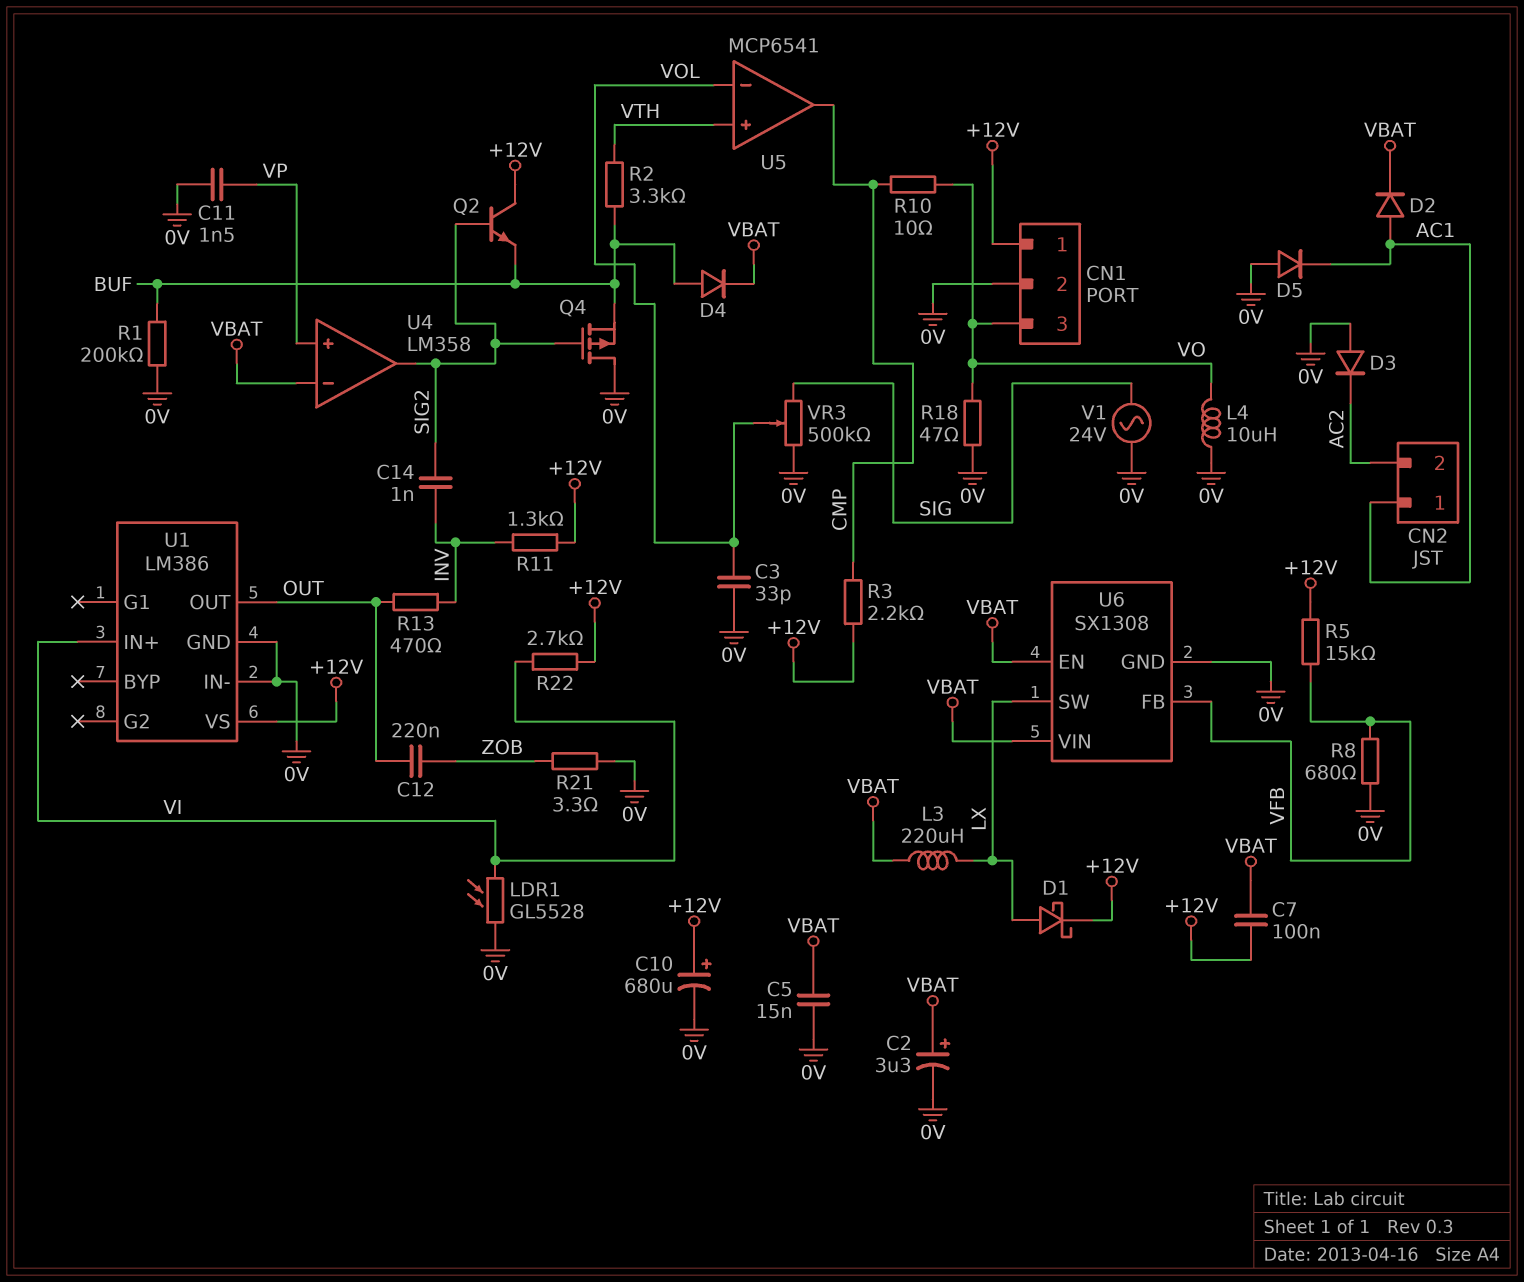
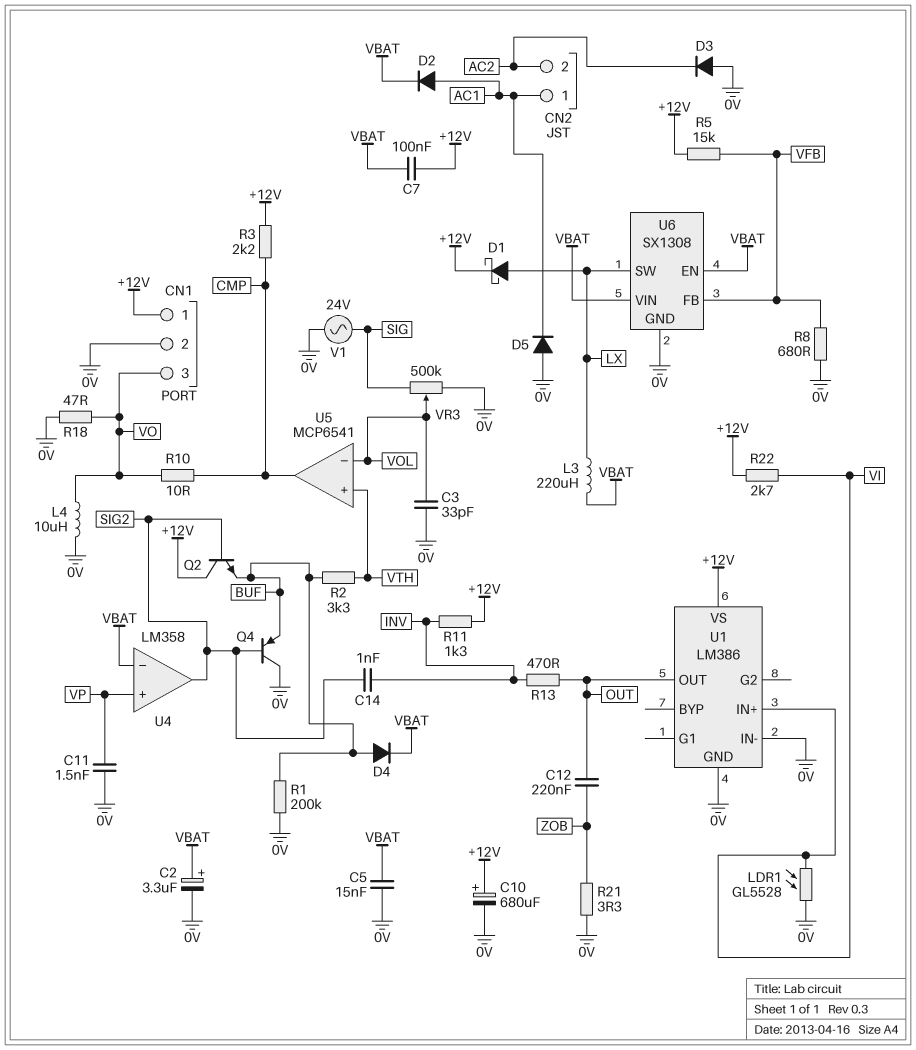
Q4: PMOS (G SIG2, D 0V, S BUF) -> PNP (B SIG2, C 0V, E BUF)

